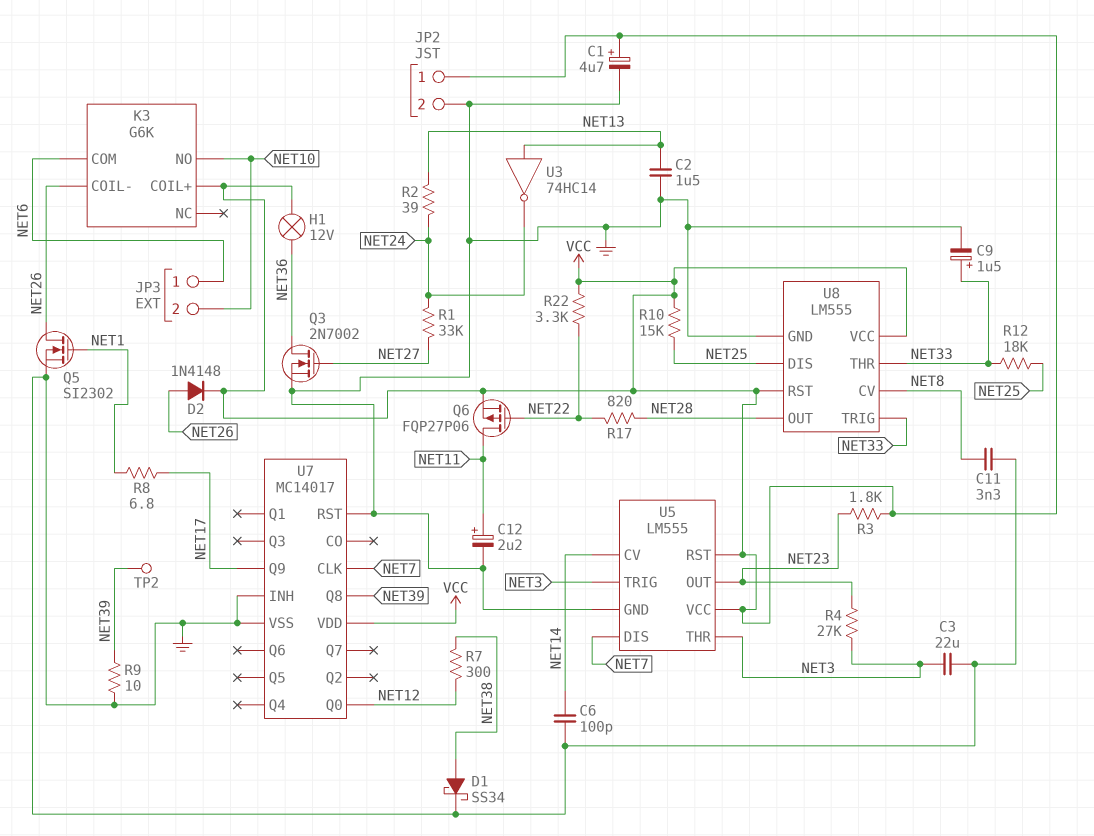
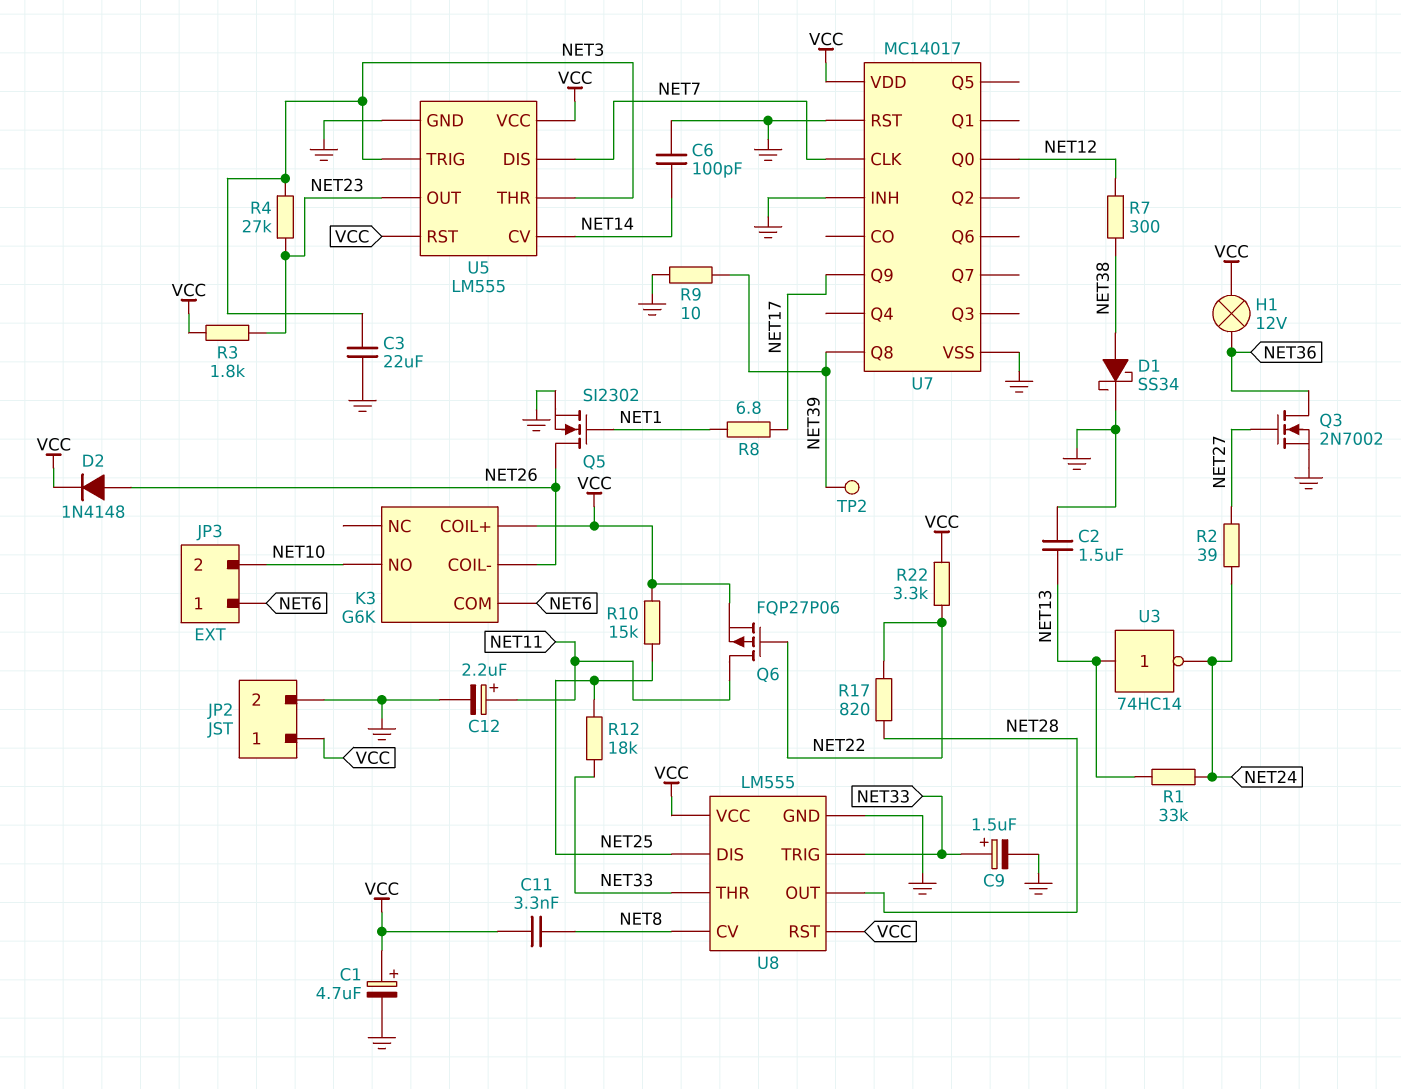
C11: 3.3nF (GND, NET8) -> 3.3nF (NET8, VCC)
R1: 33k (NET24, NET27) -> 33k (NET13, NET24)
R2: 39 (NET13, NET24) -> 39 (NET24, NET27)

